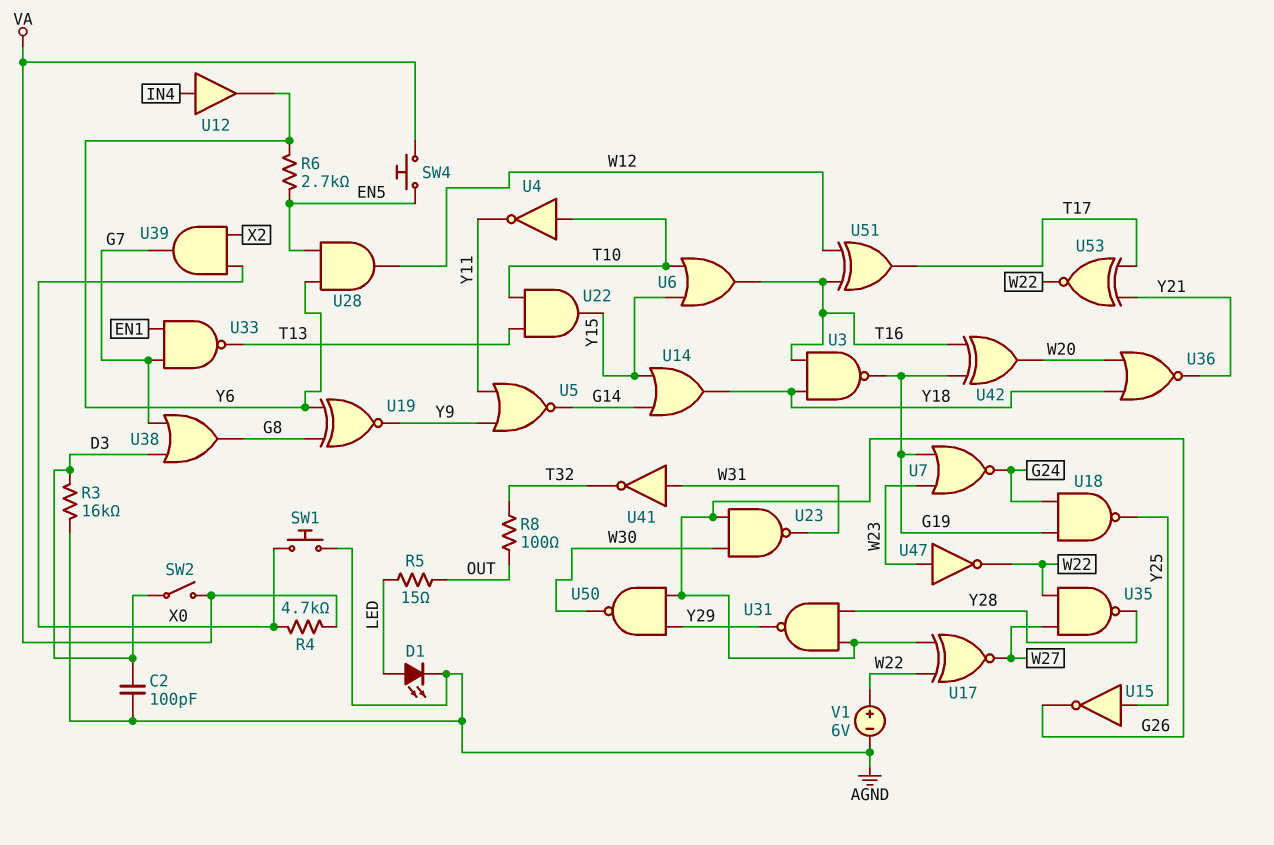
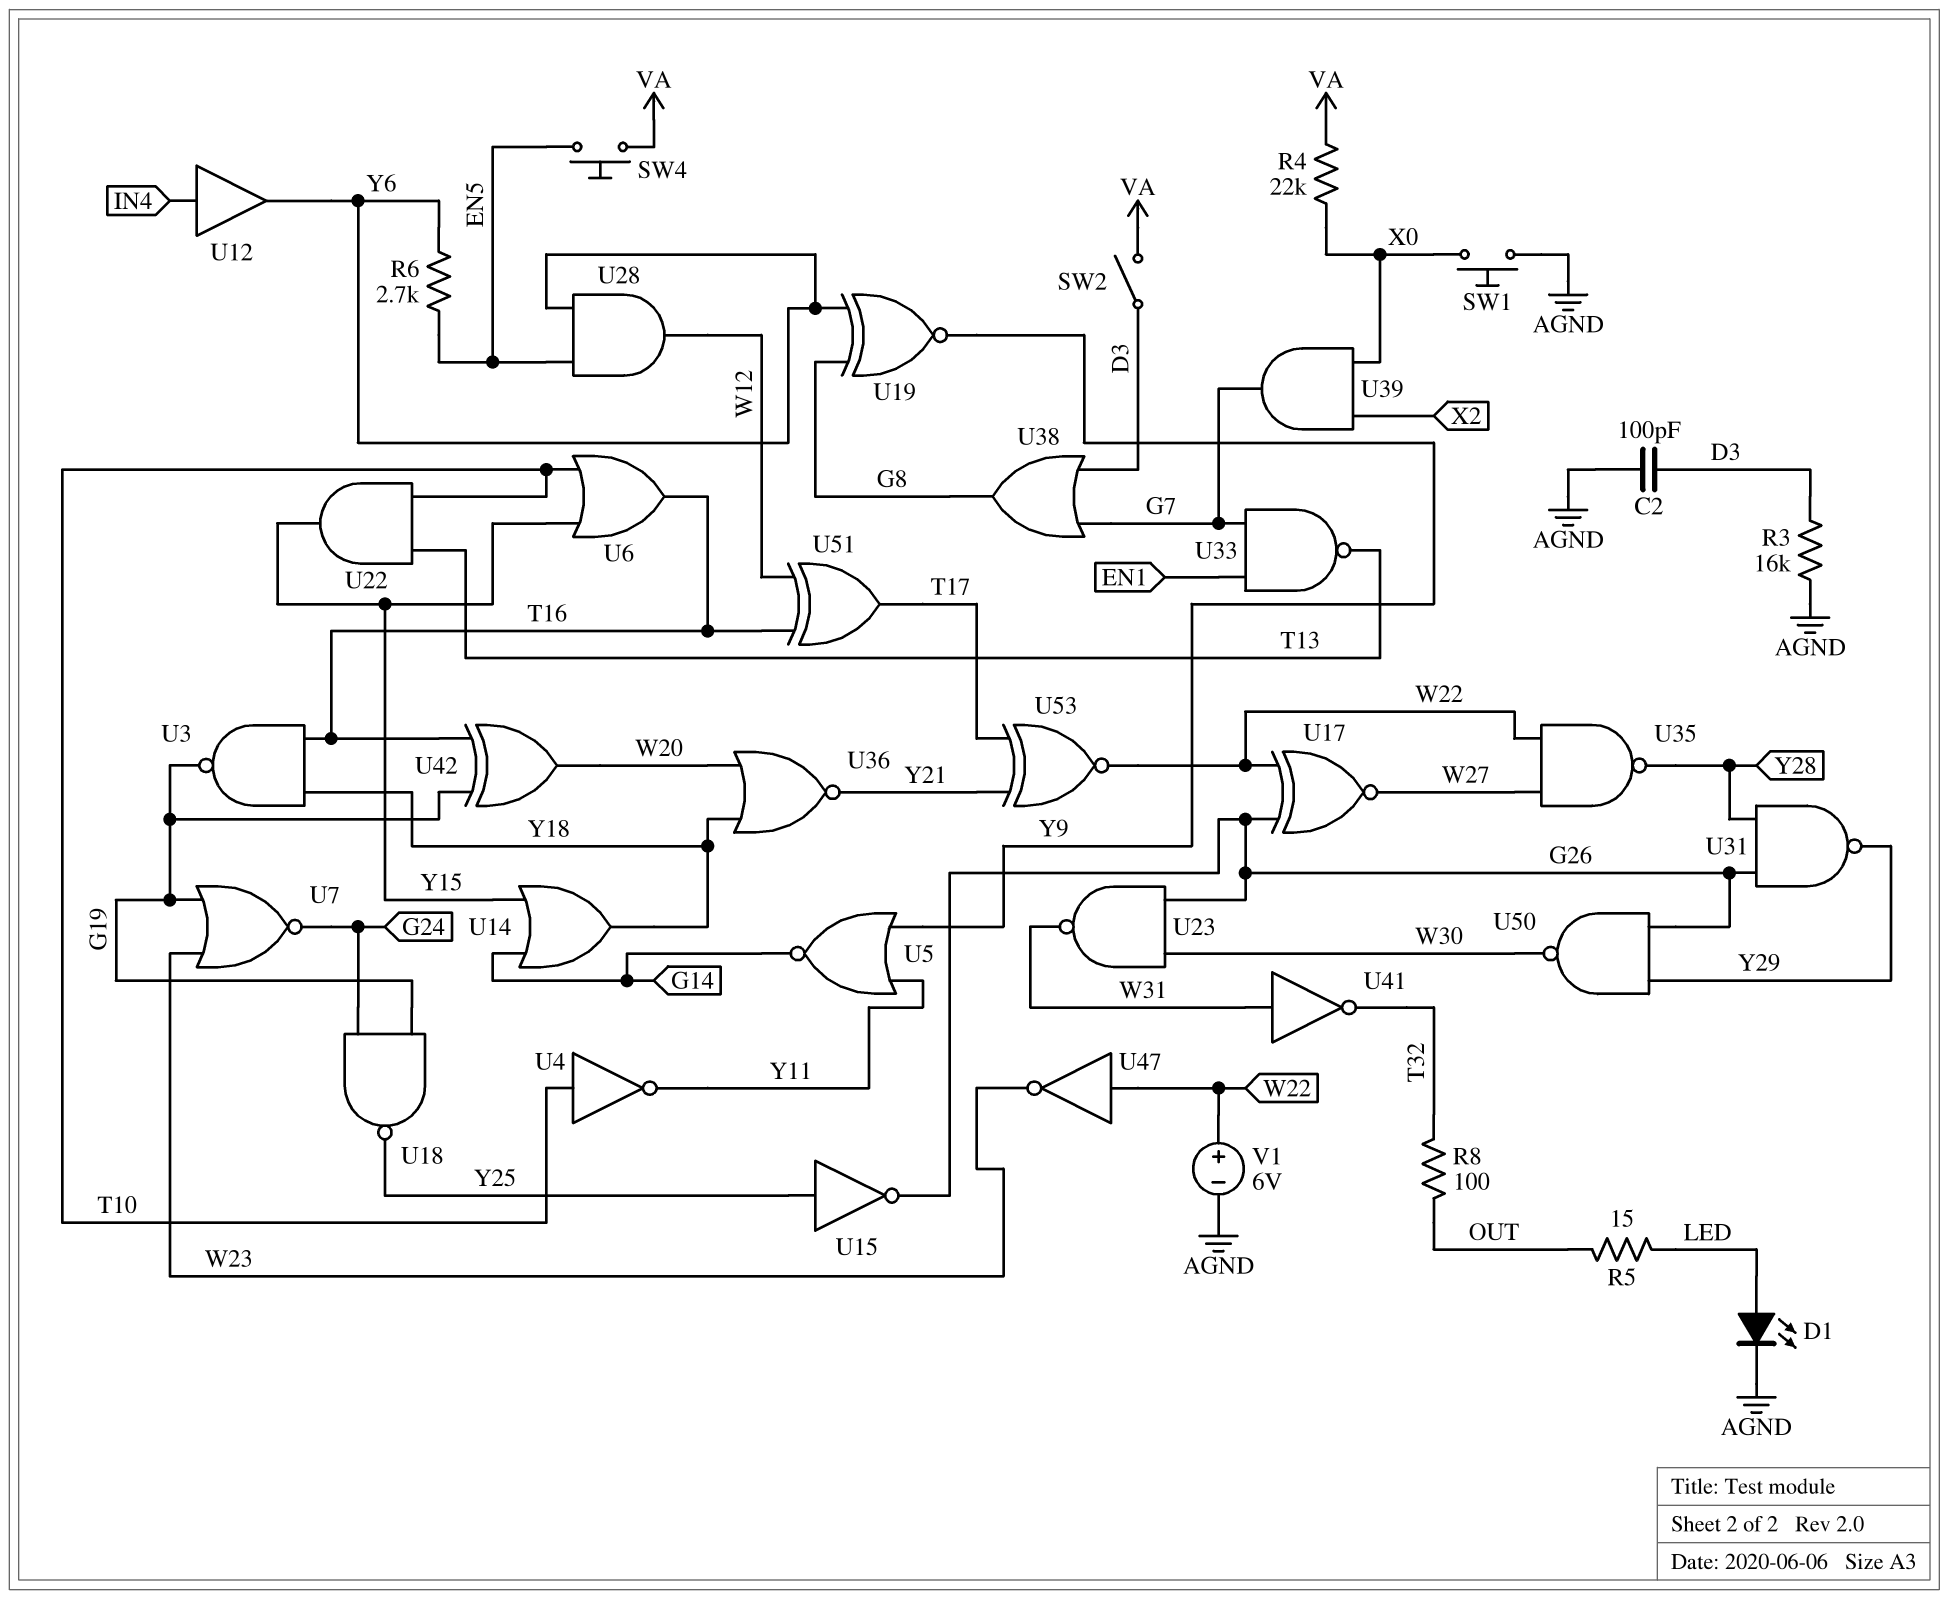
R4: 4.7k (VA, X0) -> 22k (VA, X0)
U47: NOT (in W23, out W22) -> NOT (in W22, out W23)

